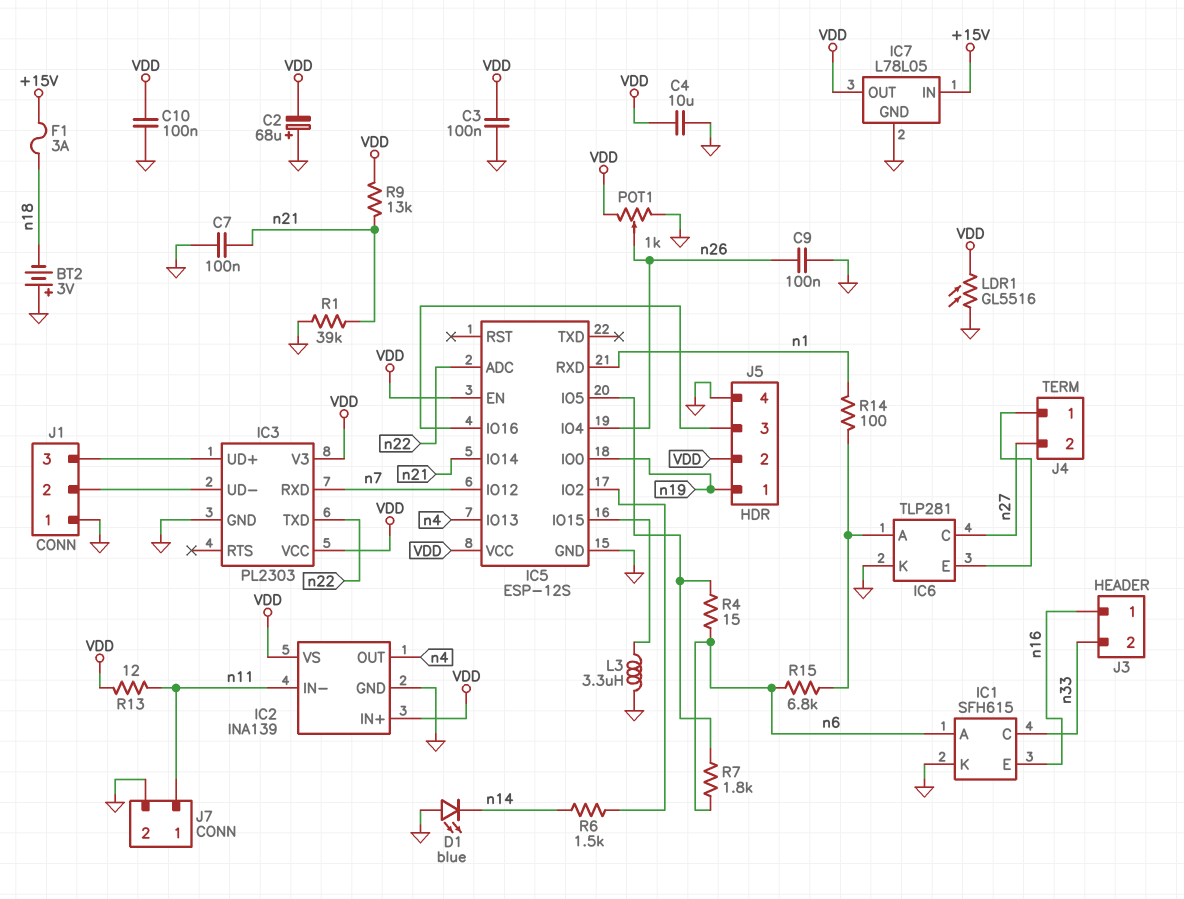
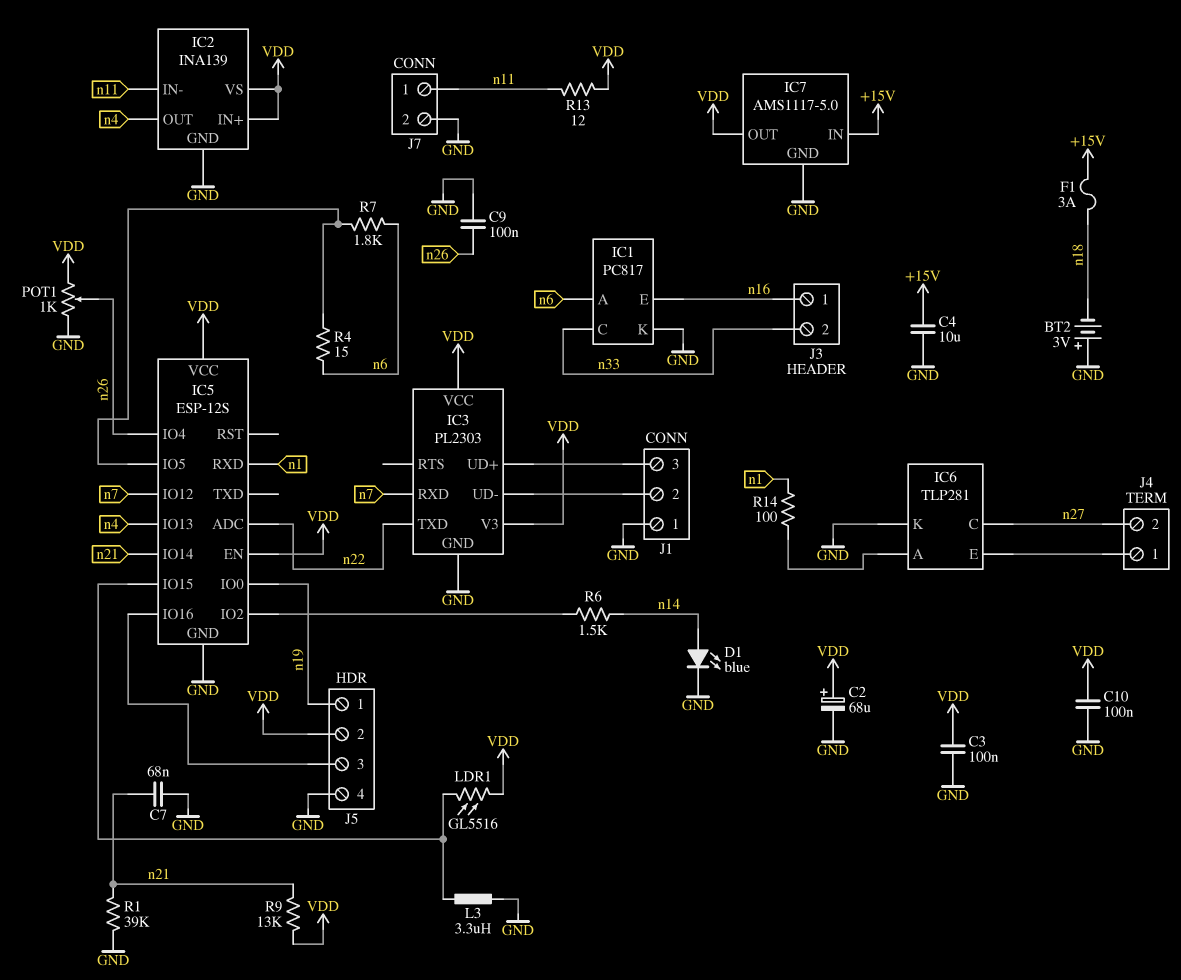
C2: 68uF (plus GND, minus VDD) -> 68uF (plus VDD, minus GND)
C4: 10uF (GND, VDD) -> 10uF (+15V, GND)
C7: 100nF (GND, n21) -> 68nF (GND, n21)
D1: LED blue (A GND, K n14) -> LED blue (A n14, K GND)
IC1: SFH615 -> PC817
IC7: L78L05 -> AMS1117-5.0
LDR1: GL5516 (GND, VDD) -> GL5516 (IC5/IO15, VDD)
R15: 6.8k (IC6/A, n6) -> none

